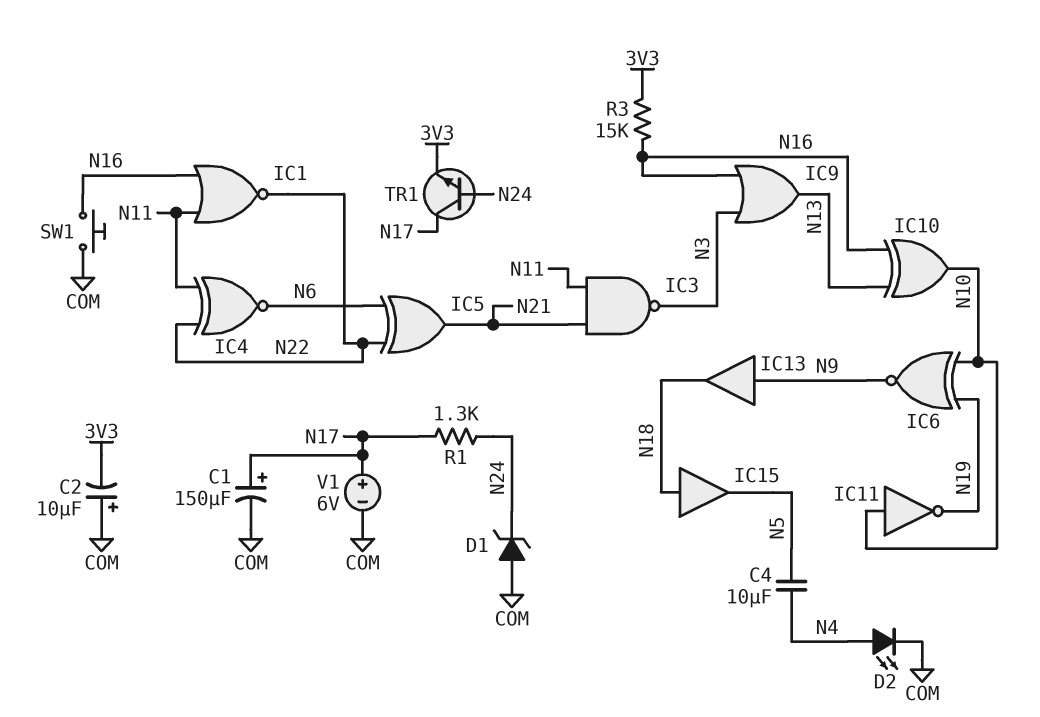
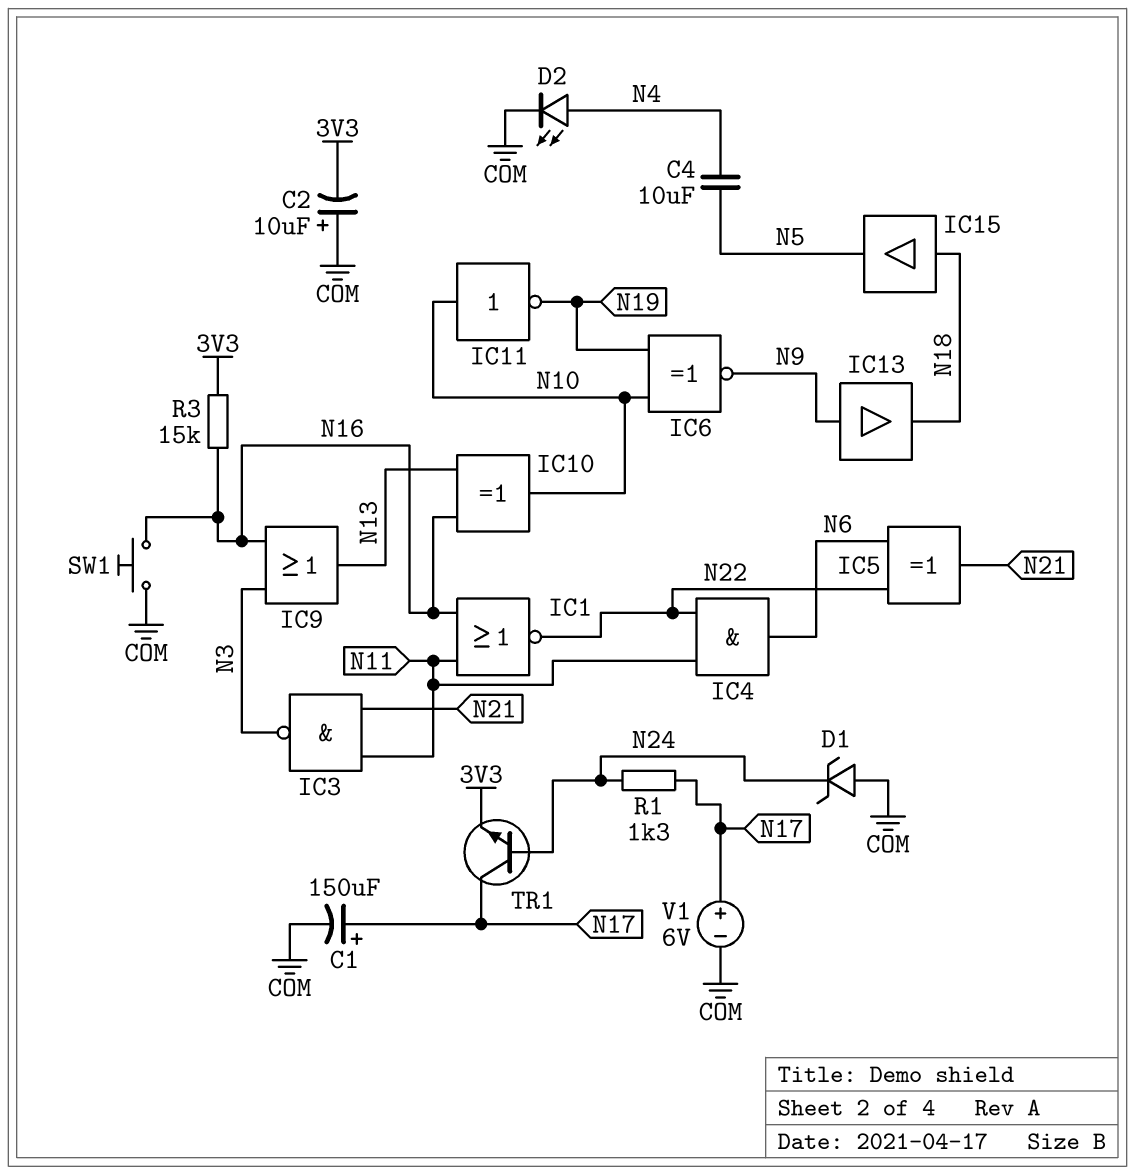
IC4: XNOR (in N11, in N22, out N6) -> AND (in N11, in N22, out N6)

